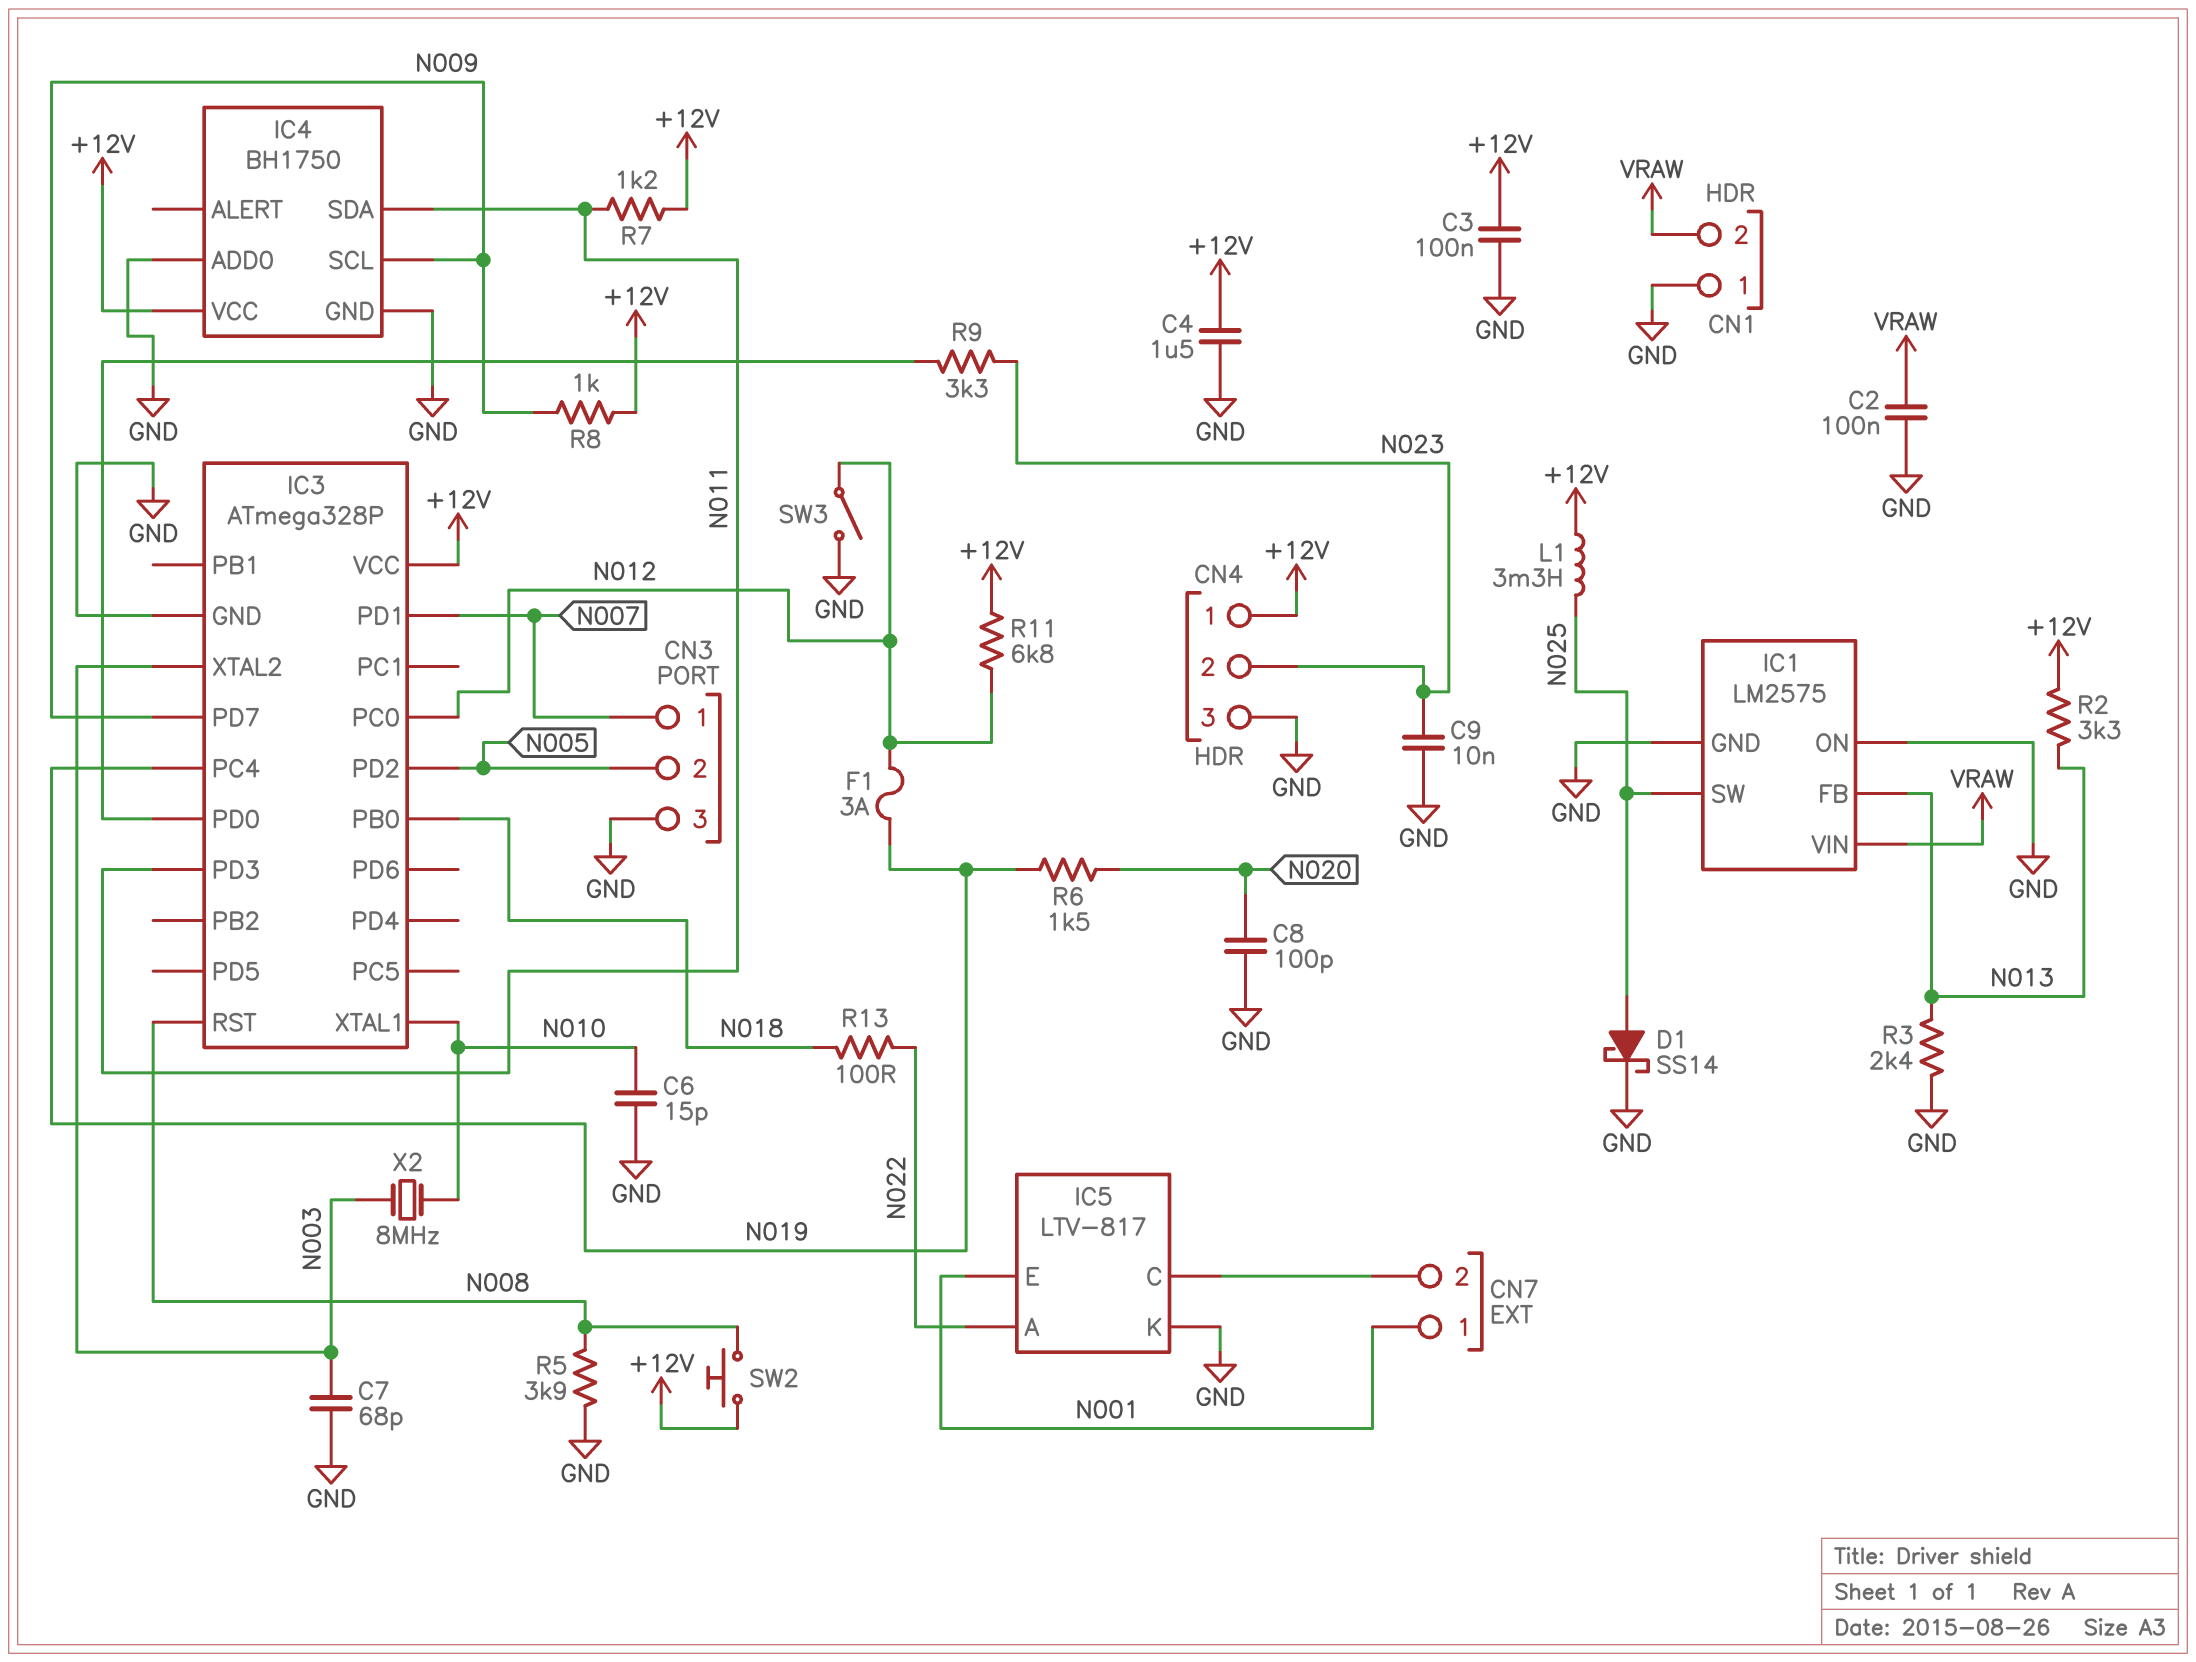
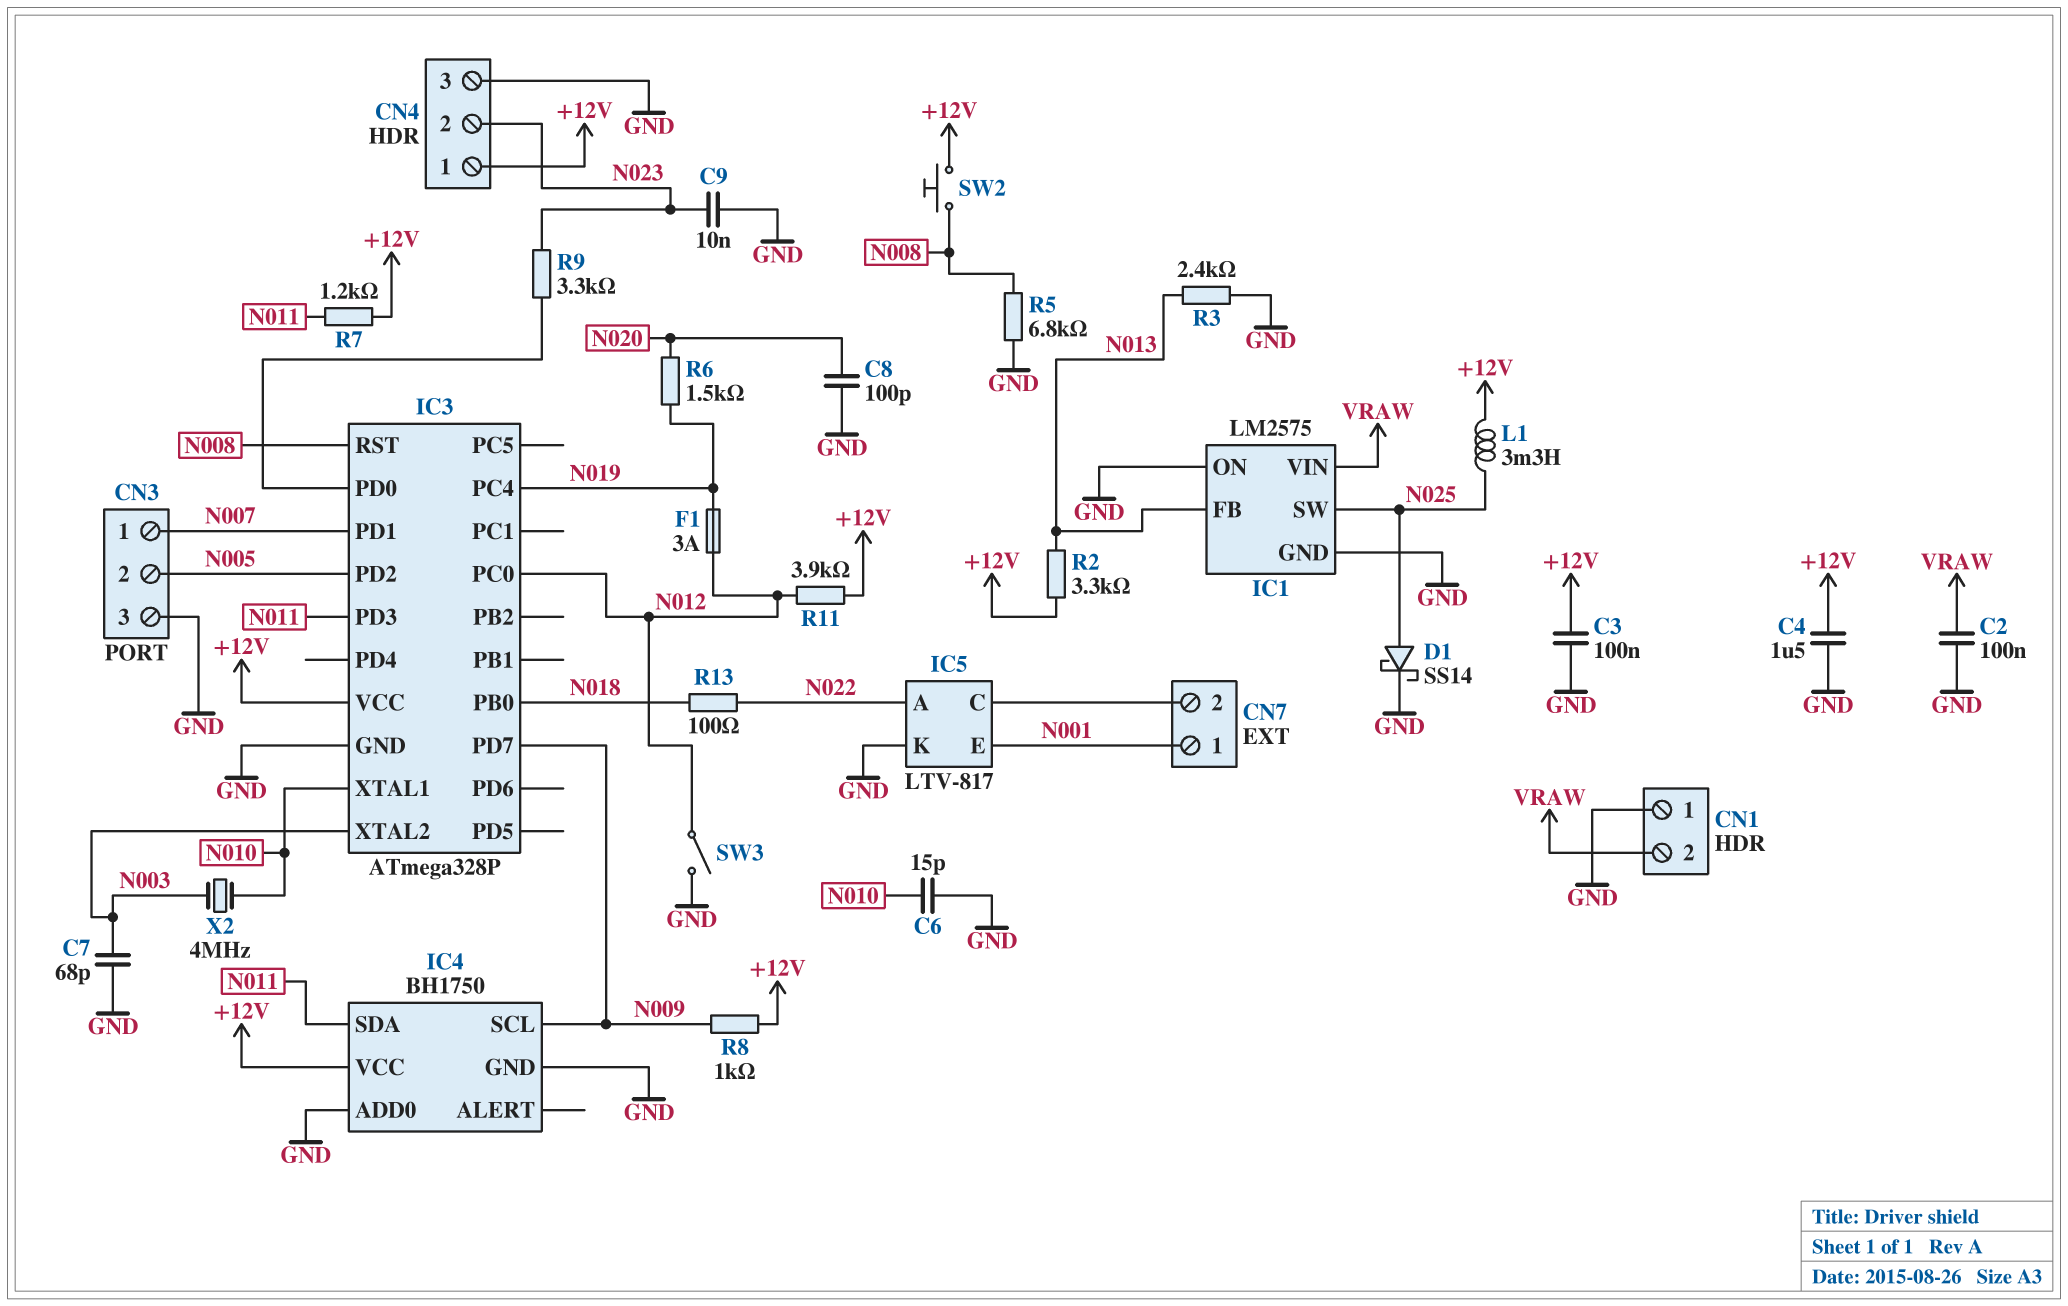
R5: 3.9k (GND, N008) -> 6.8k (GND, N008)
R11: 6.8k (+12V, N012) -> 3.9k (+12V, N012)
X2: 8MHz (N003, N010) -> 4MHz (N003, N010)

